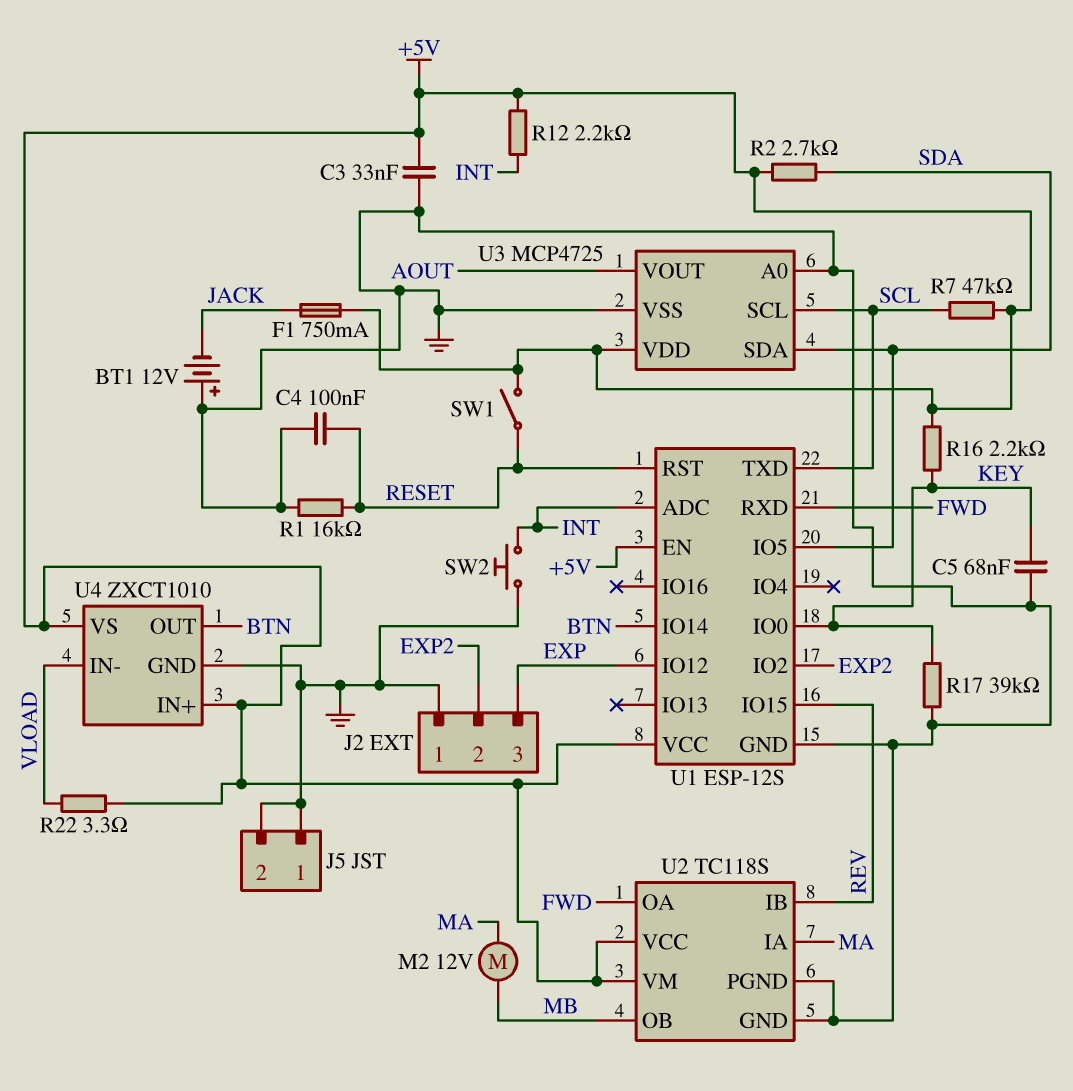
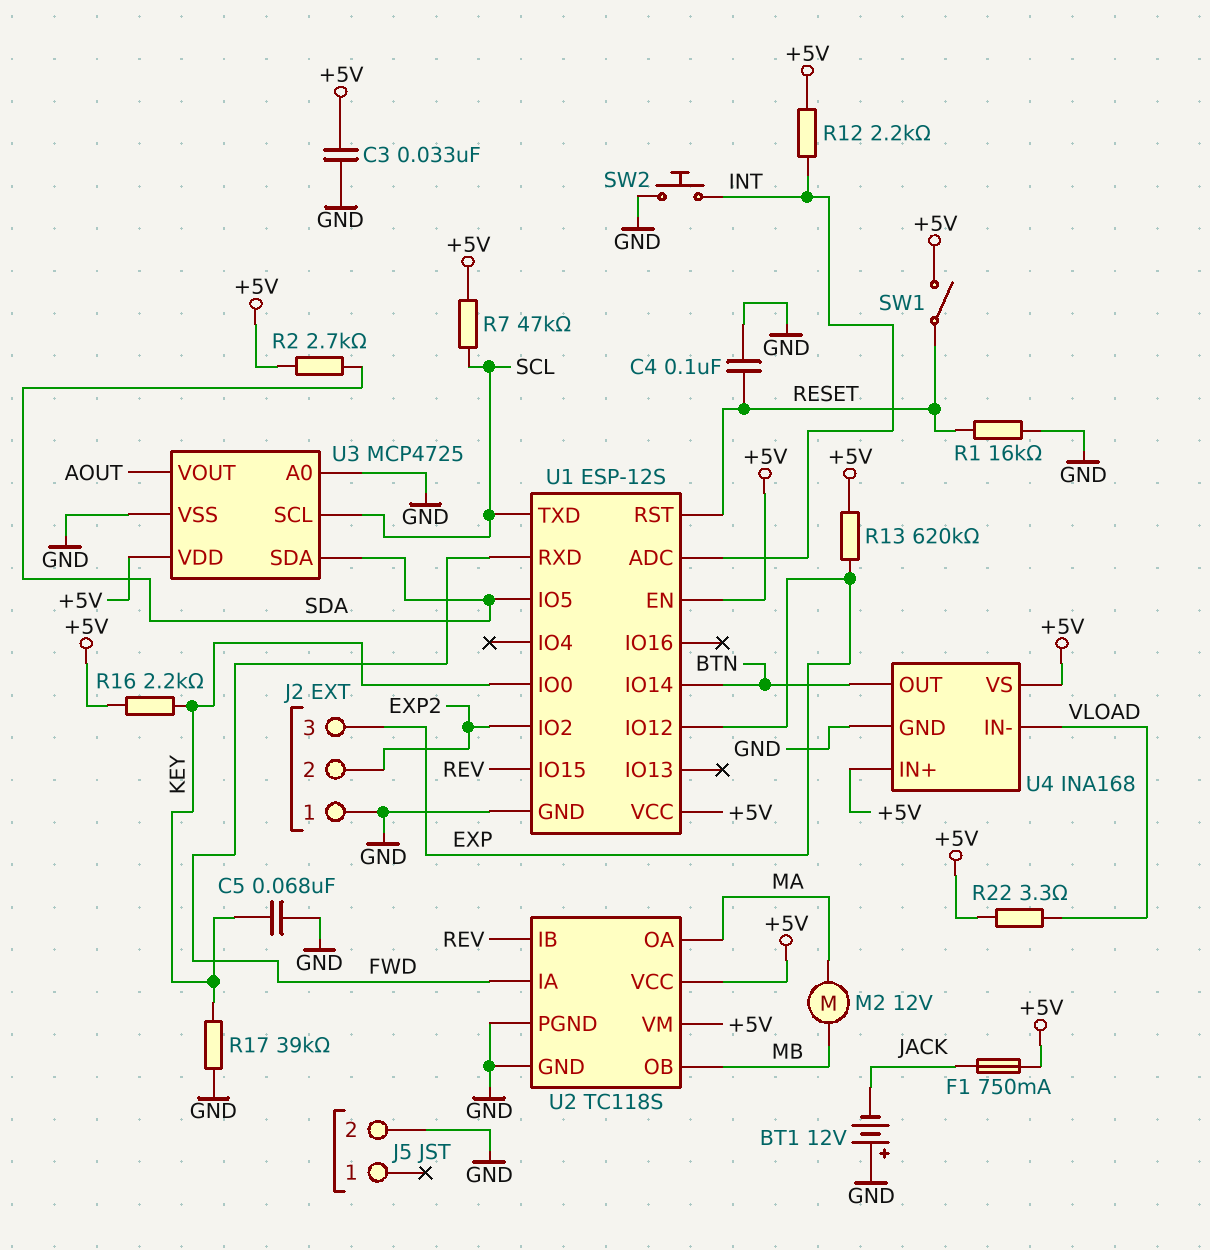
J5 pin 1: GND -> none
R13: none -> 620k (+5V, EXP)
U2 pin IA: MA -> FWD
U2 pin OA: FWD -> MA
U4: ZXCT1010 -> INA168

